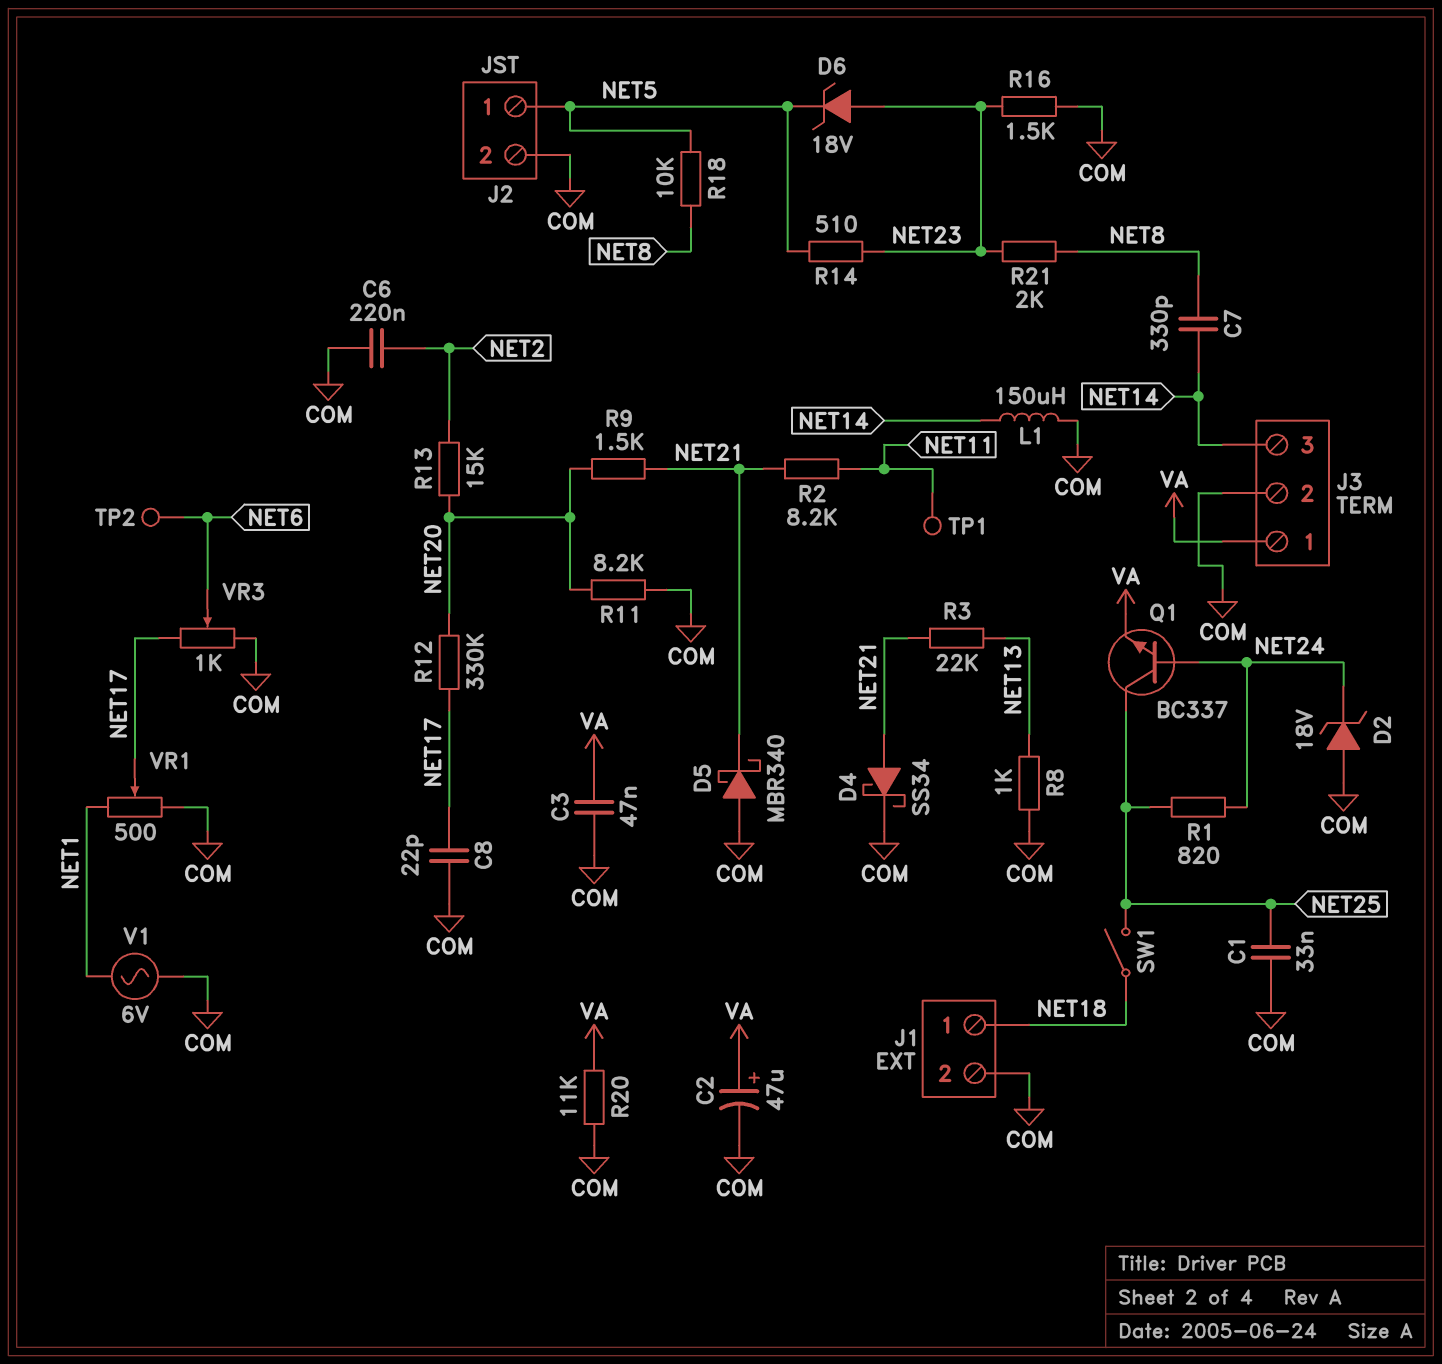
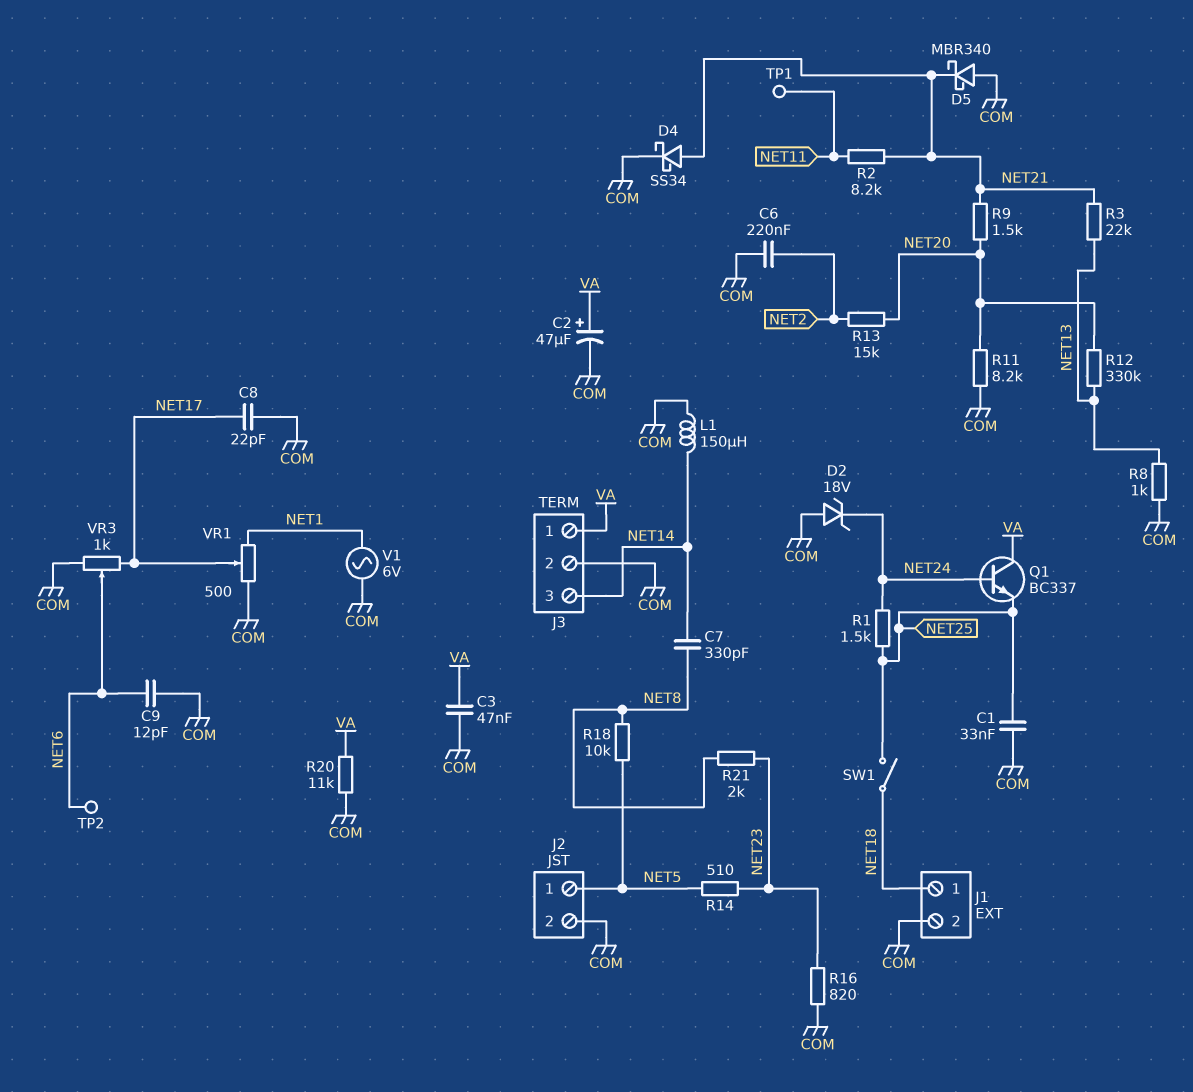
C9: none -> 12pF (COM, NET6)
D6: zener 18V (A NET23, K NET5) -> none
Q1: NPN BC337 (B NET24, C NET25, E VA) -> NPN BC337 (B NET24, C VA, E NET25)
R1: 820 (NET24, NET25) -> 1.5k (NET24, NET25)
R12: 330k (NET17, NET20) -> 330k (NET13, NET20)
R16: 1.5k (COM, NET23) -> 820 (COM, NET23)

